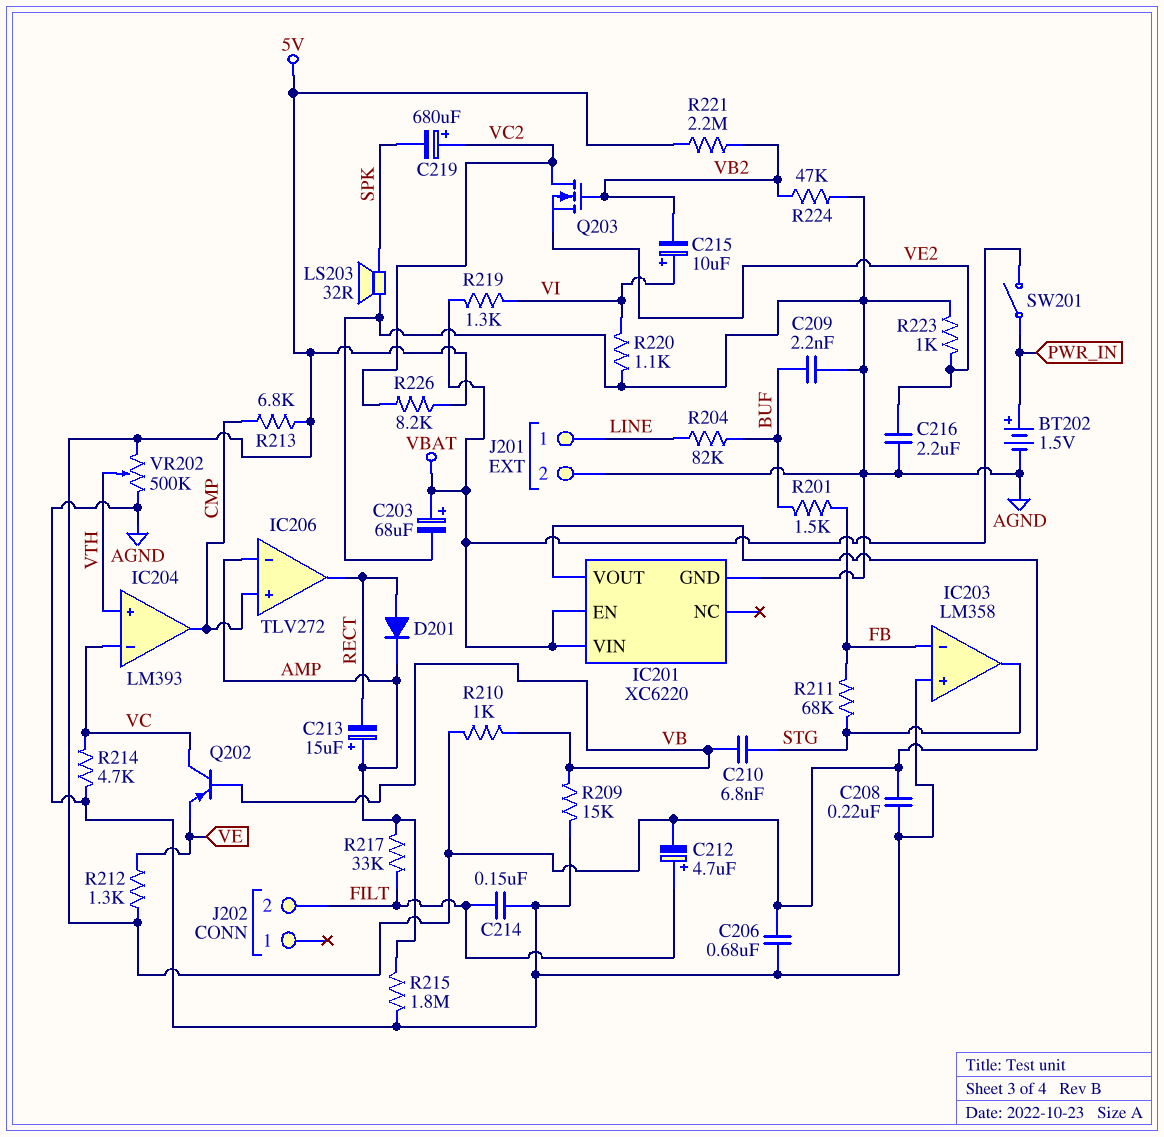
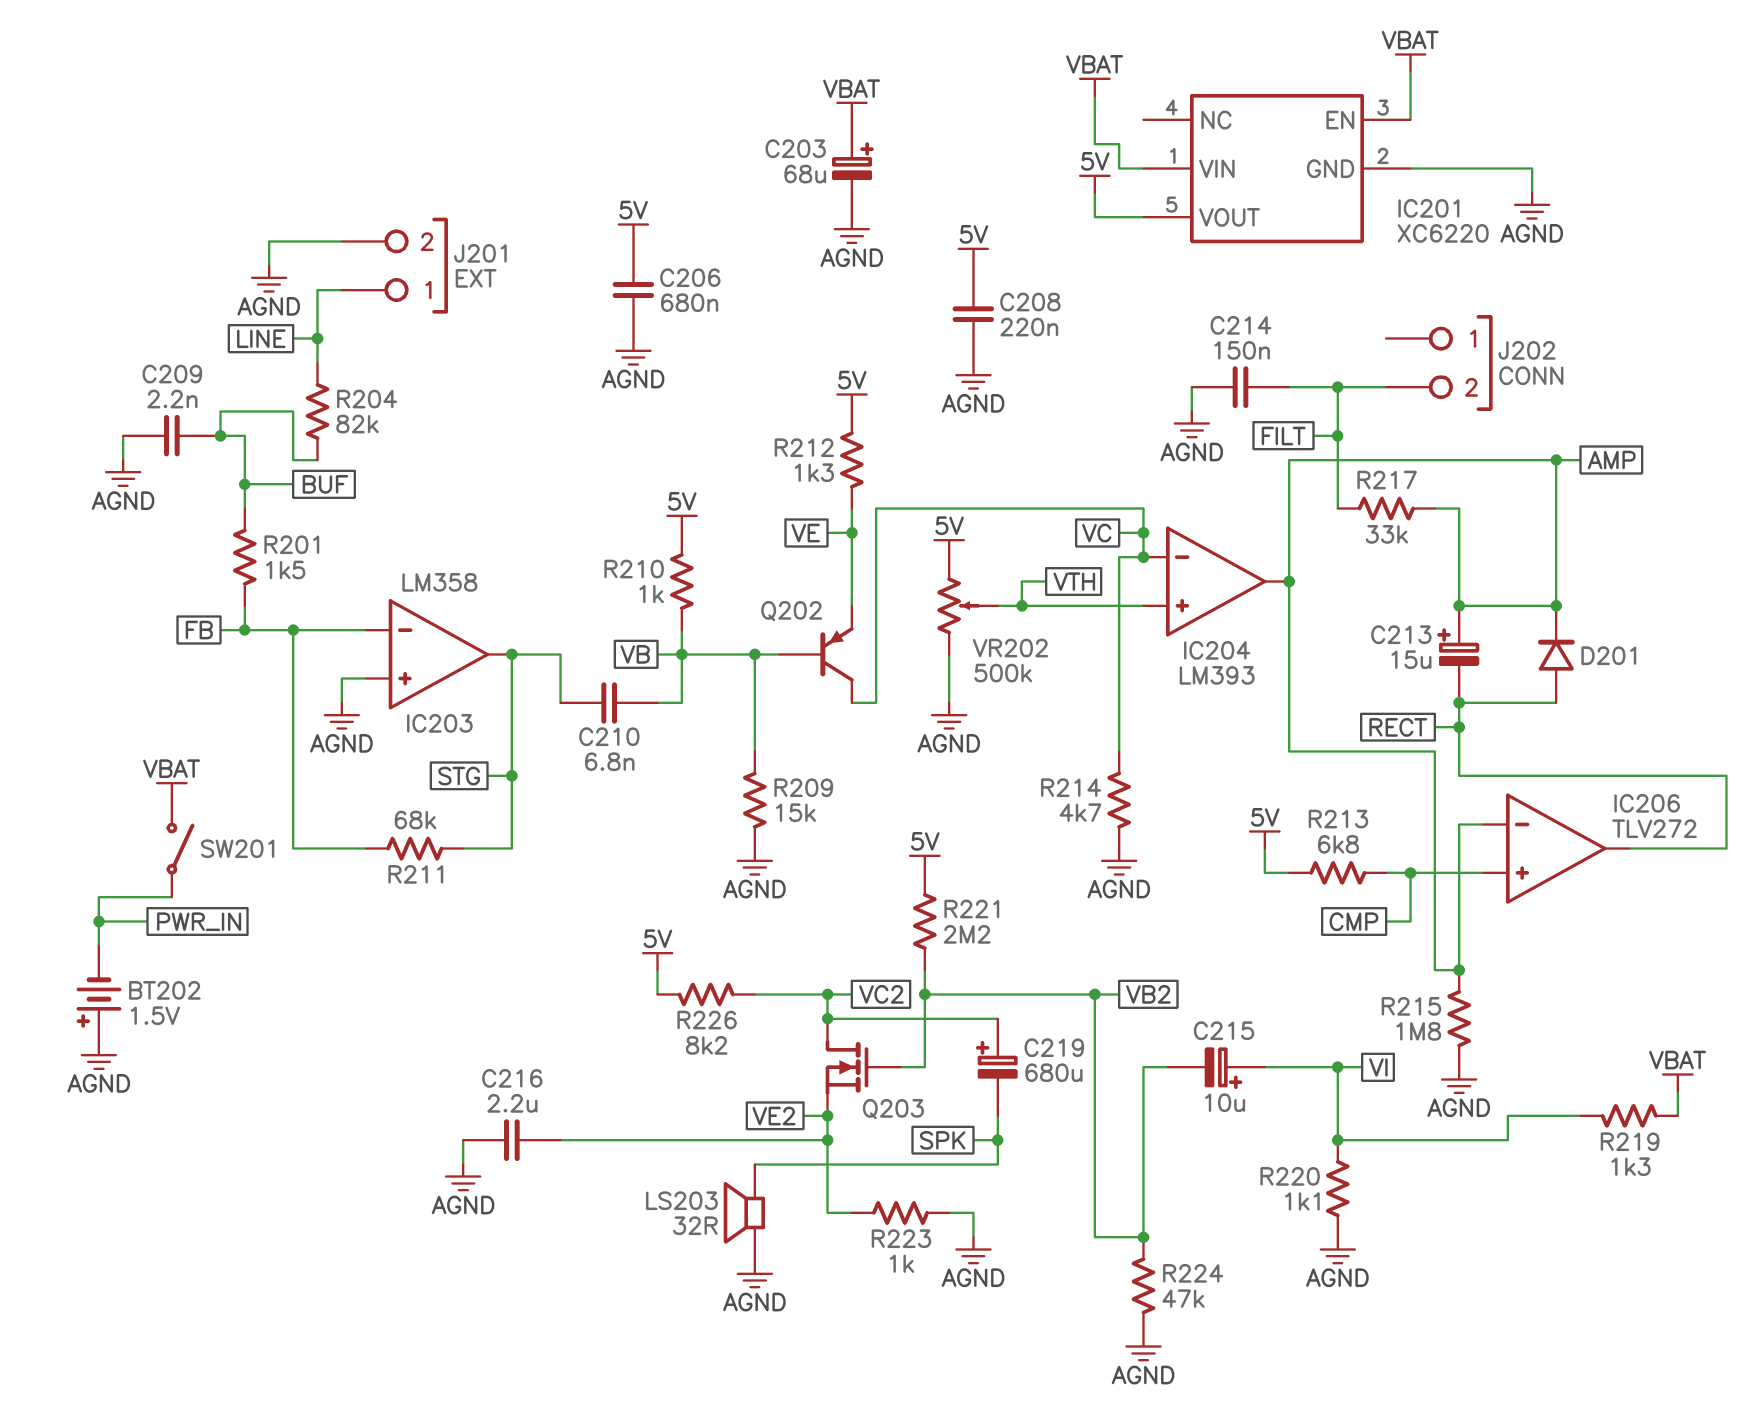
BT202: 1.5V (plus PWR_IN, minus AGND) -> 1.5V (plus AGND, minus PWR_IN)
C212: 4.7uF (plus FILT, minus 5V) -> none
IC204 pin out: CMP -> AMP

